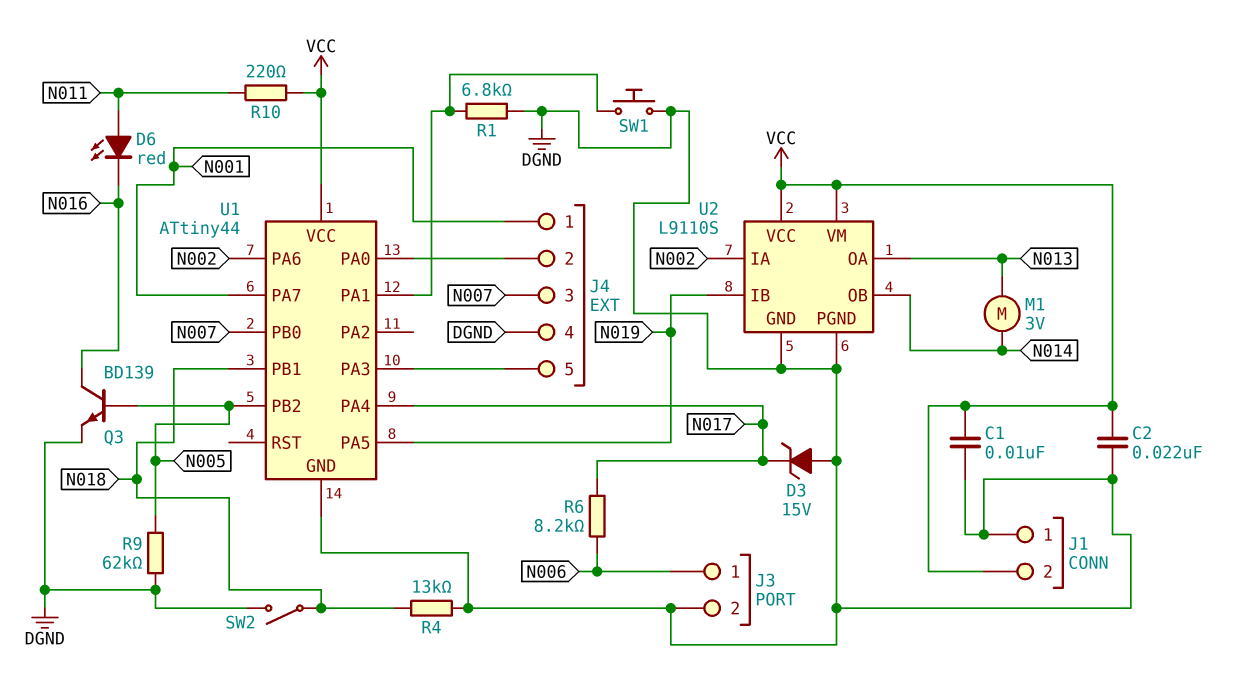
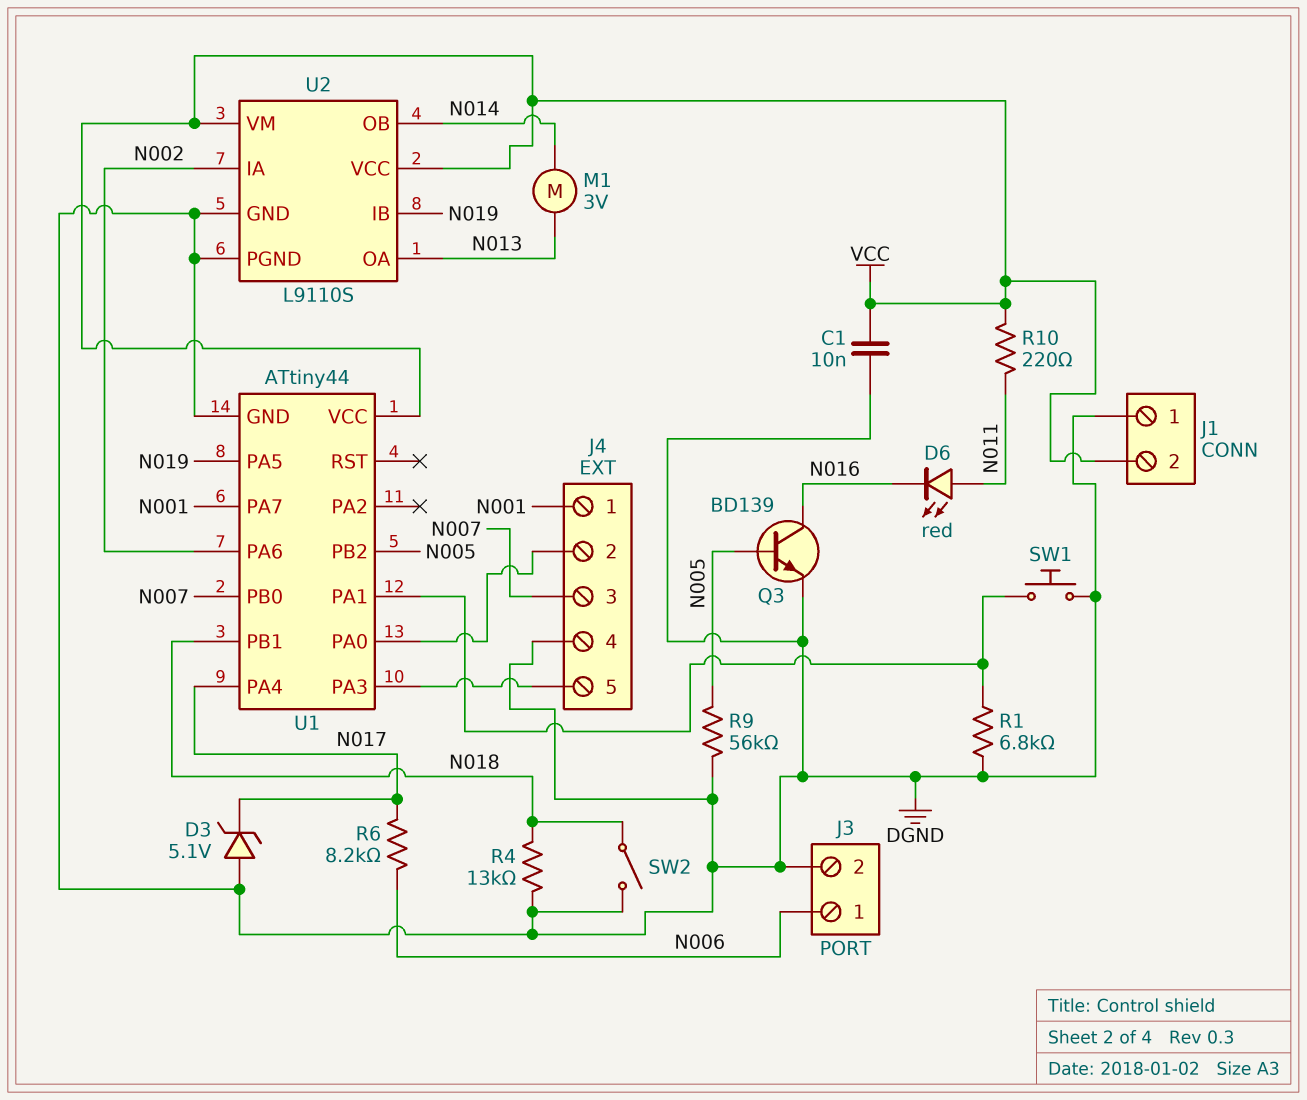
C2: 22nF (DGND, VCC) -> none
D3: zener 15V (A DGND, K N017) -> zener 5.1V (A DGND, K N017)
R9: 62k (DGND, N005) -> 56k (DGND, N005)

